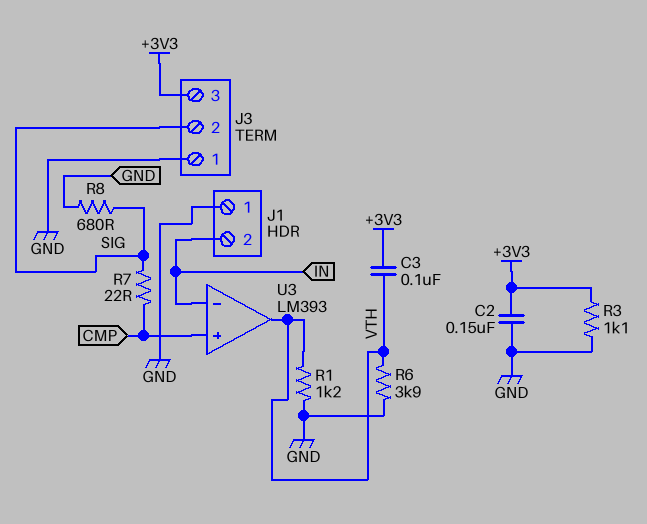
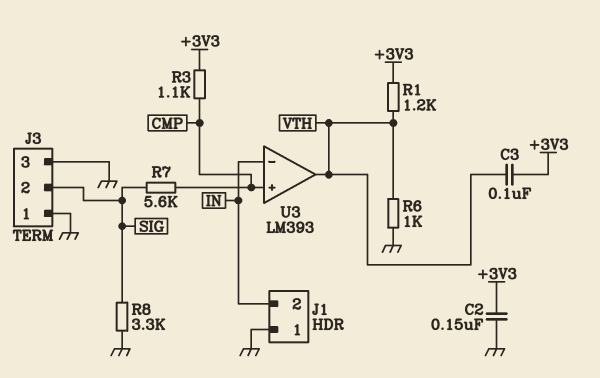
J3 pin 3: +3V3 -> GND
R1: 1.2k (GND, VTH) -> 1.2k (+3V3, VTH)
R3: 1.1k (+3V3, GND) -> 1.1k (+3V3, CMP)
R6: 3.9k (GND, VTH) -> 1k (GND, VTH)
R7: 22 (CMP, SIG) -> 5.6k (CMP, SIG)
R8: 680 (GND, SIG) -> 3.3k (GND, SIG)

